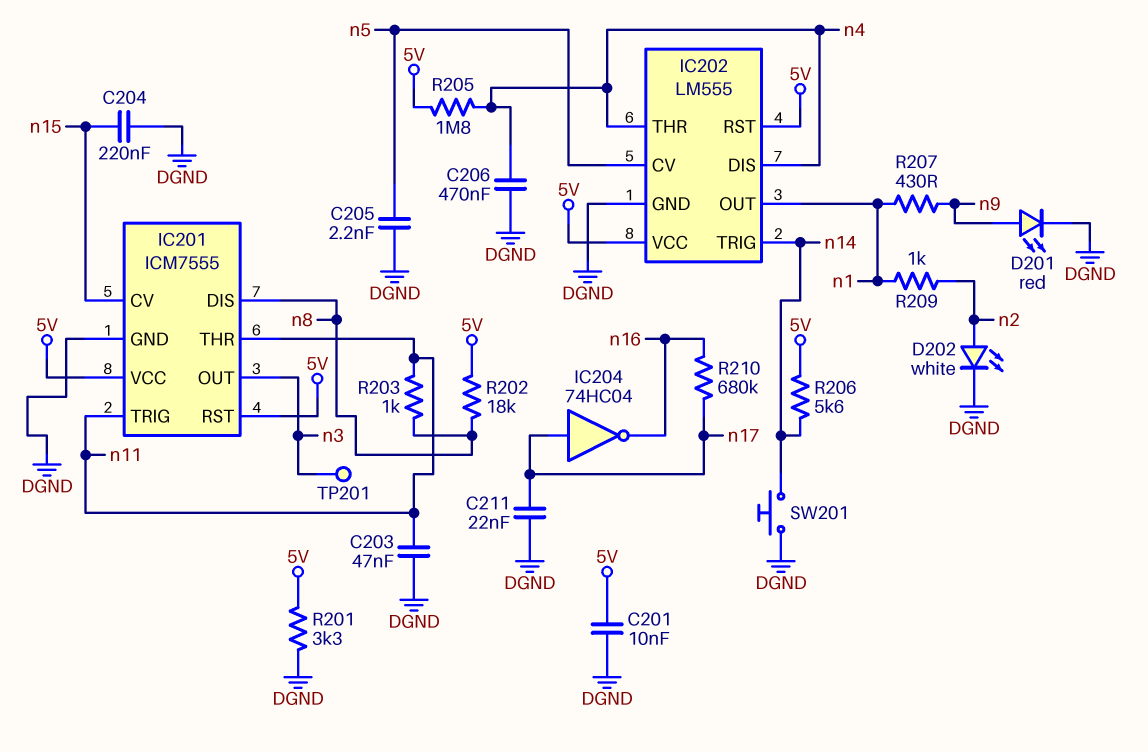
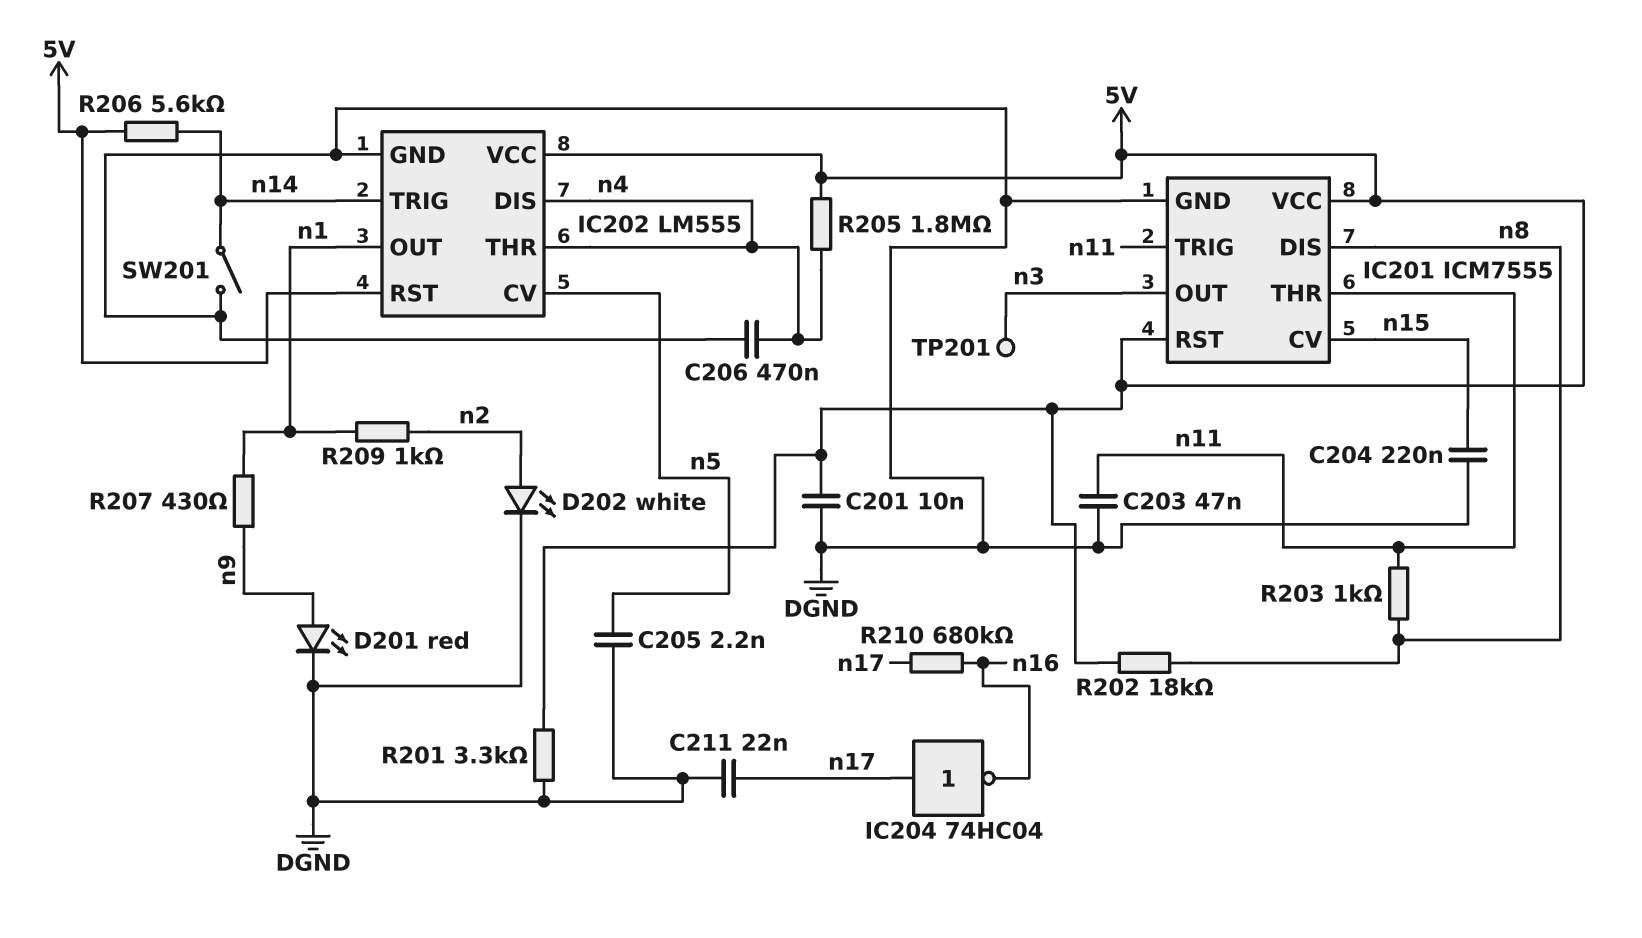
SW201: button (DGND, n14) -> switch (DGND, n14)

